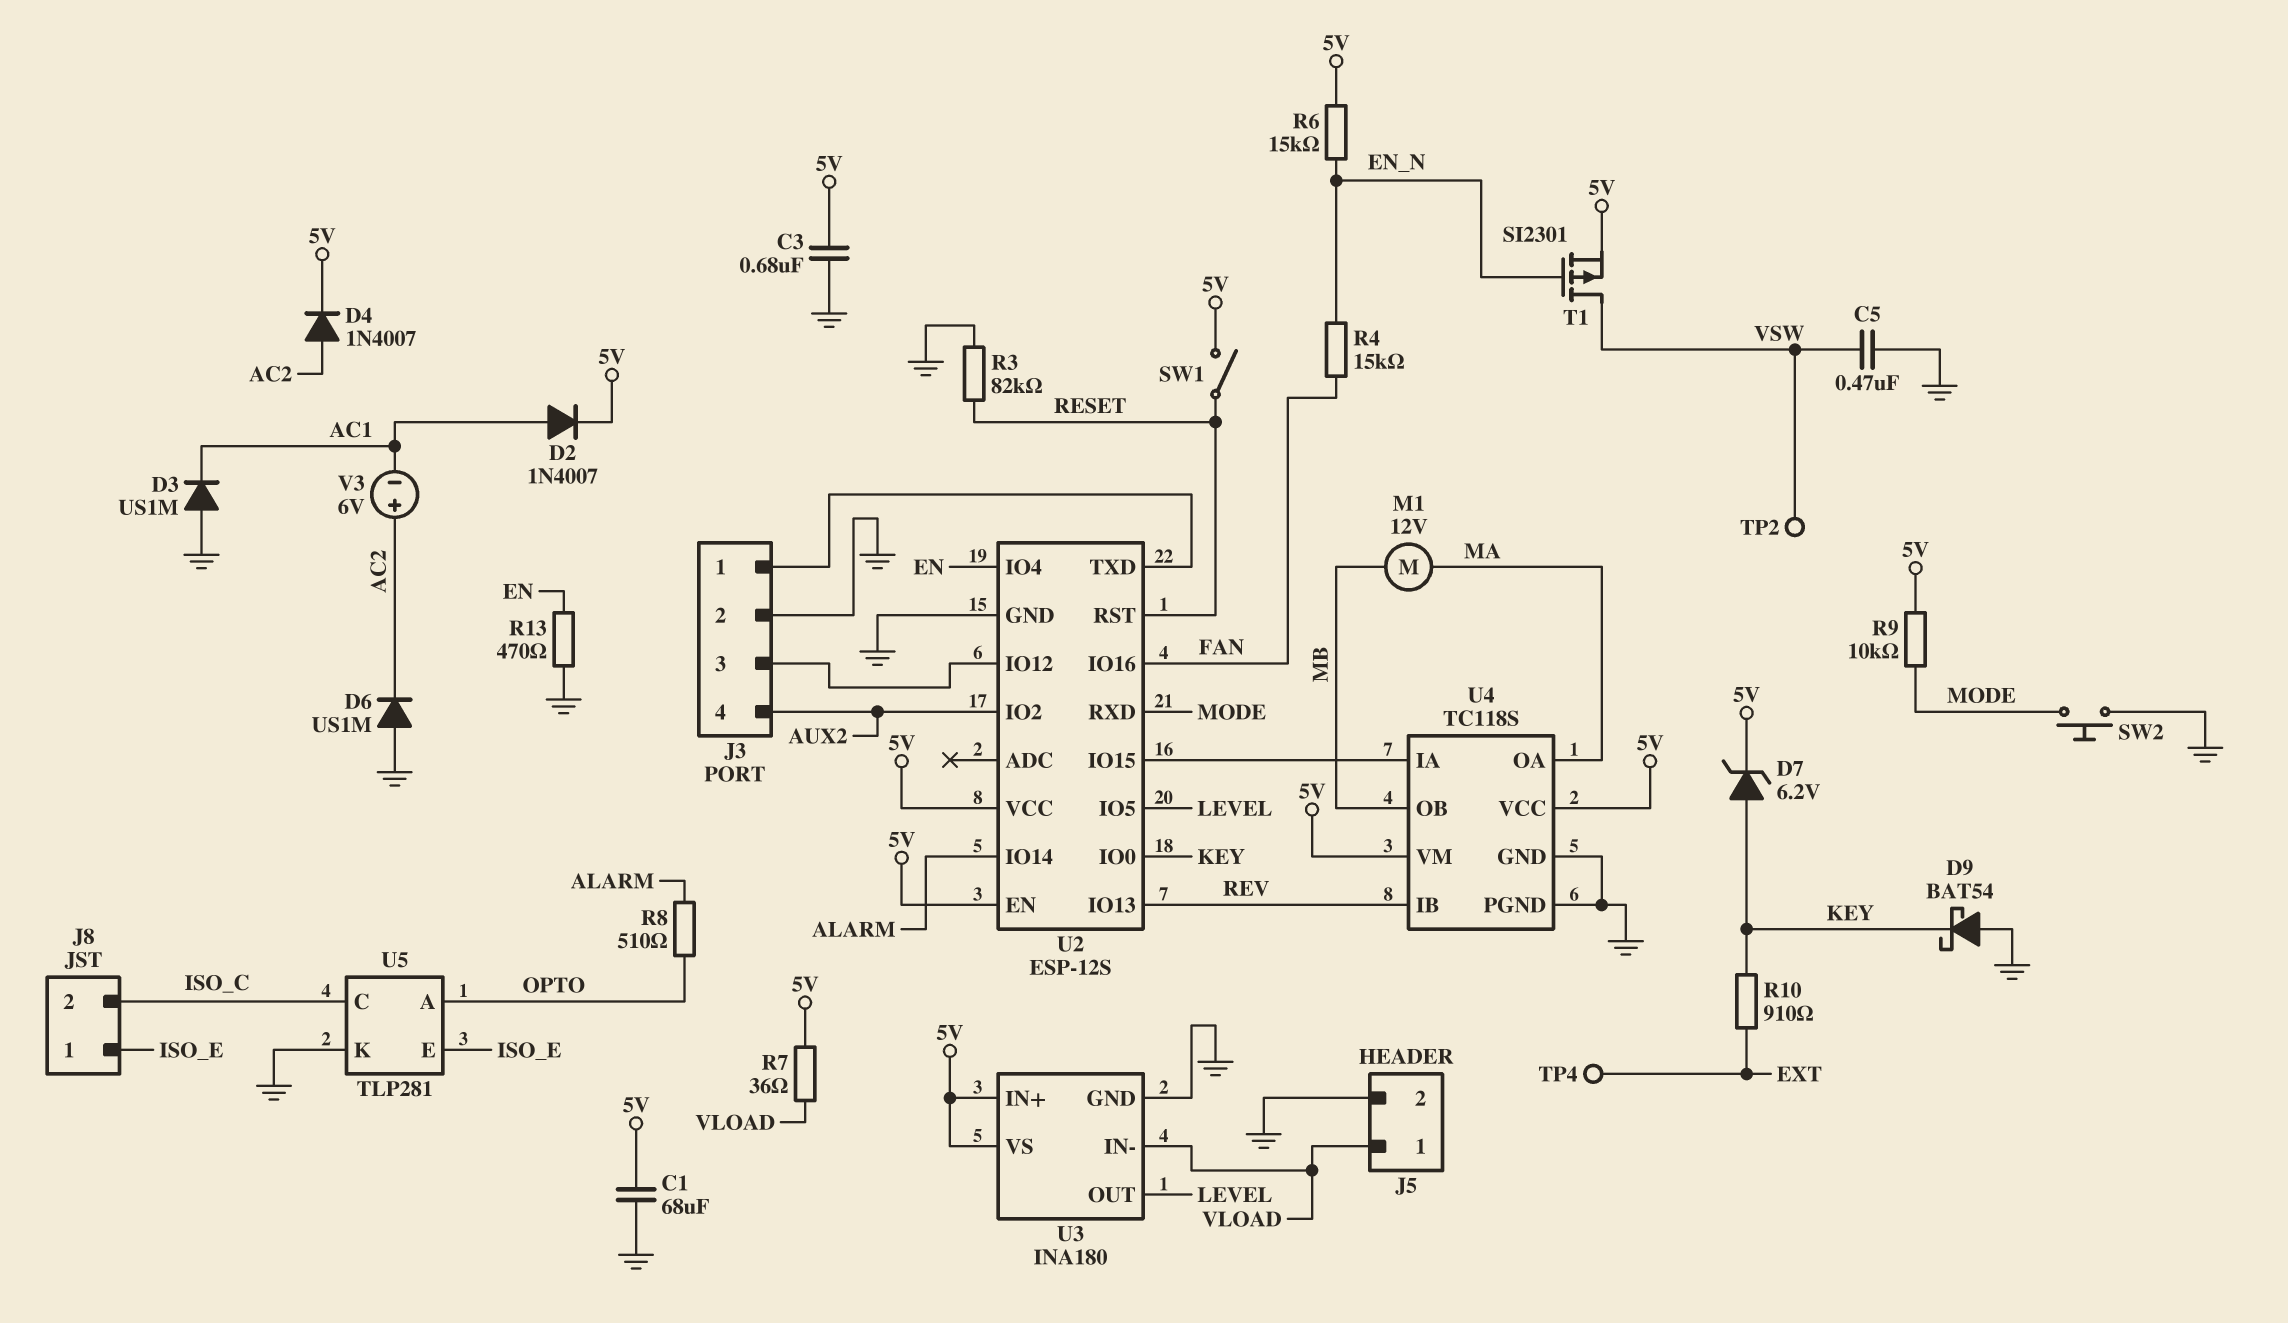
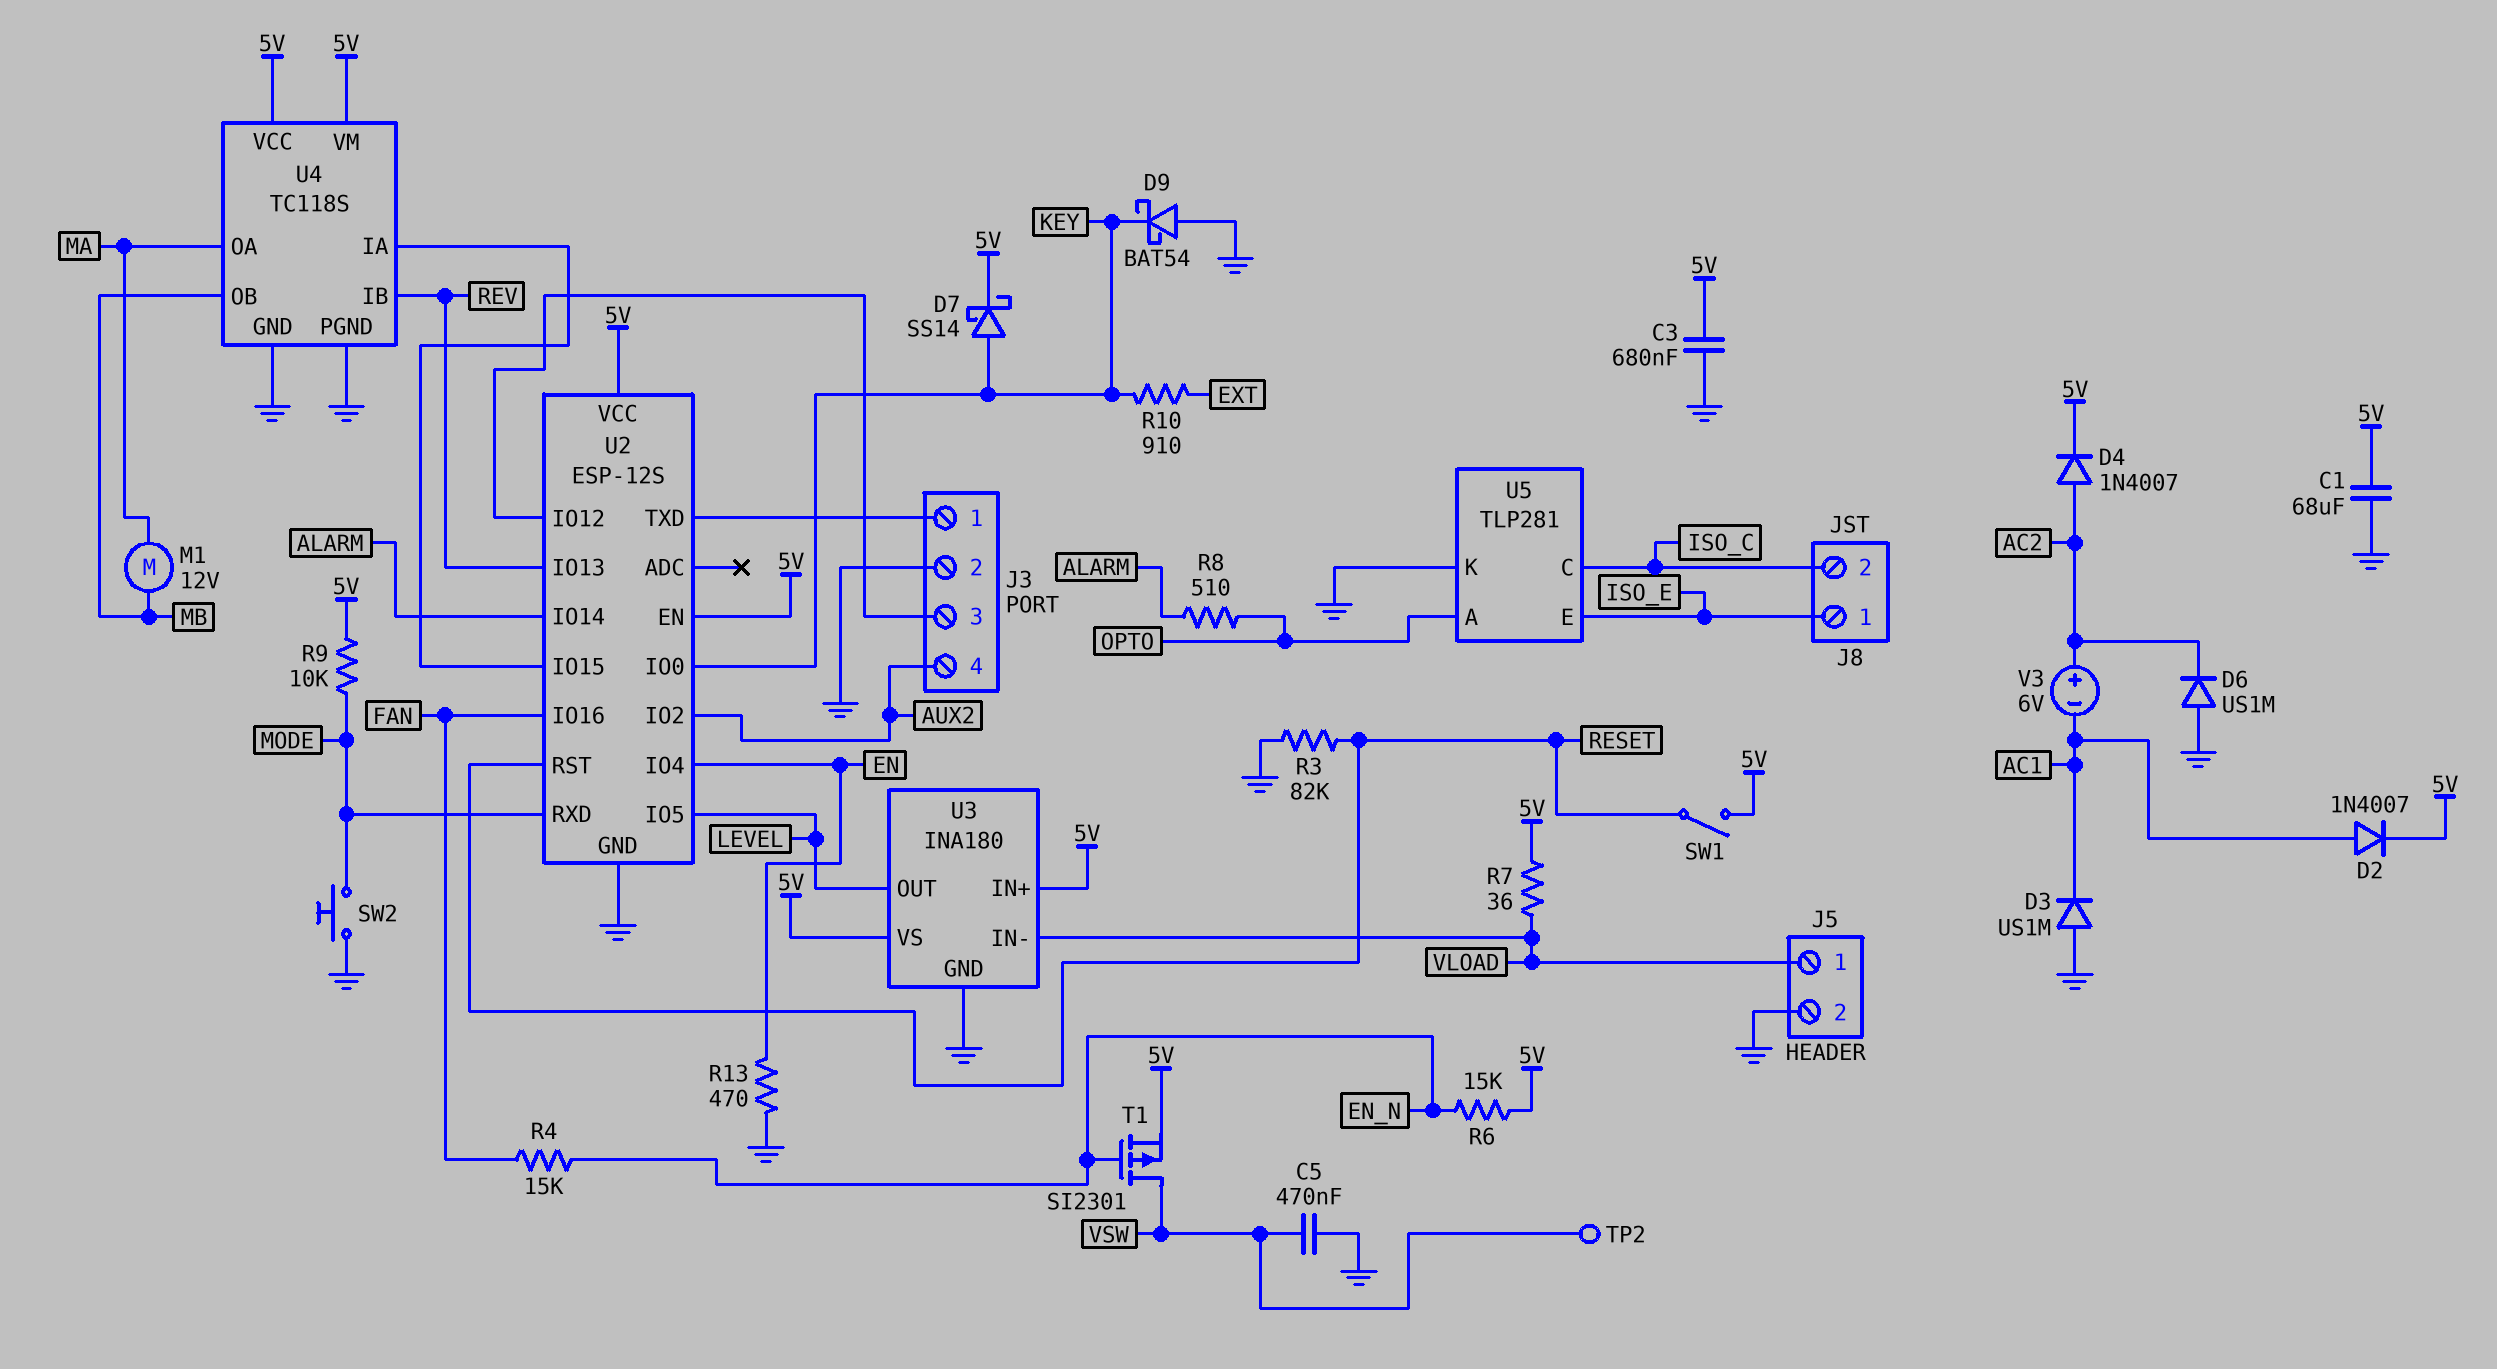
D7: zener 6.2V (A KEY, K 5V) -> schottky SS14 (A KEY, K 5V)
TP4: test point (EXT) -> none

